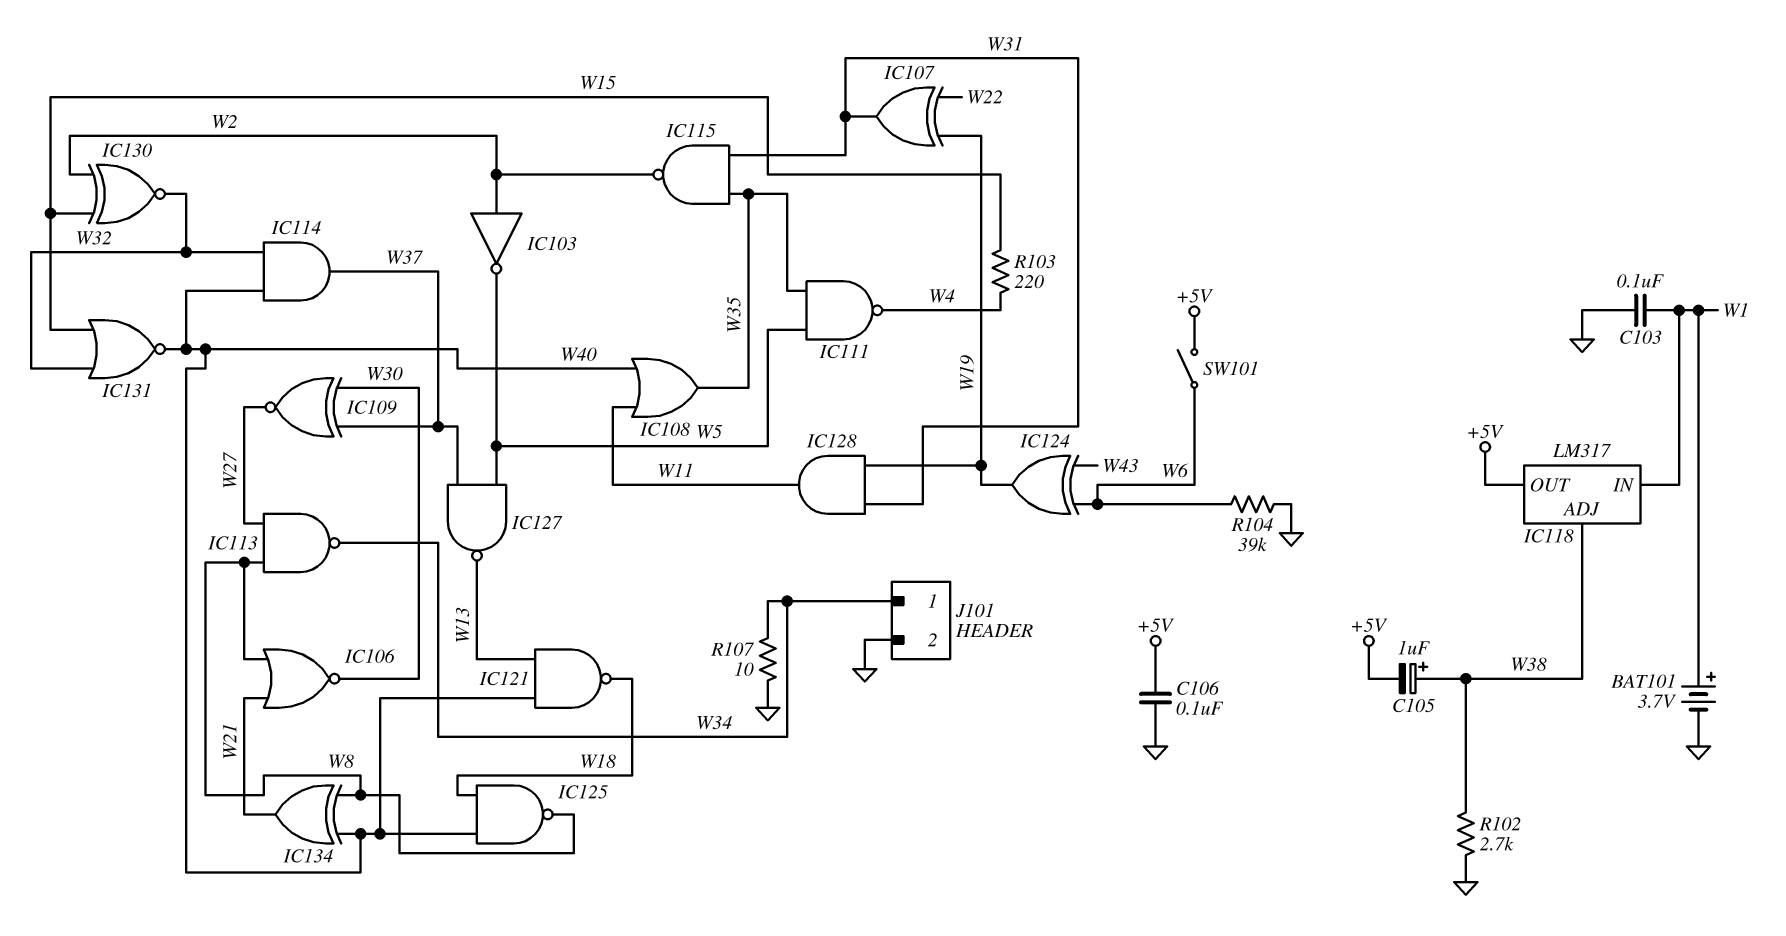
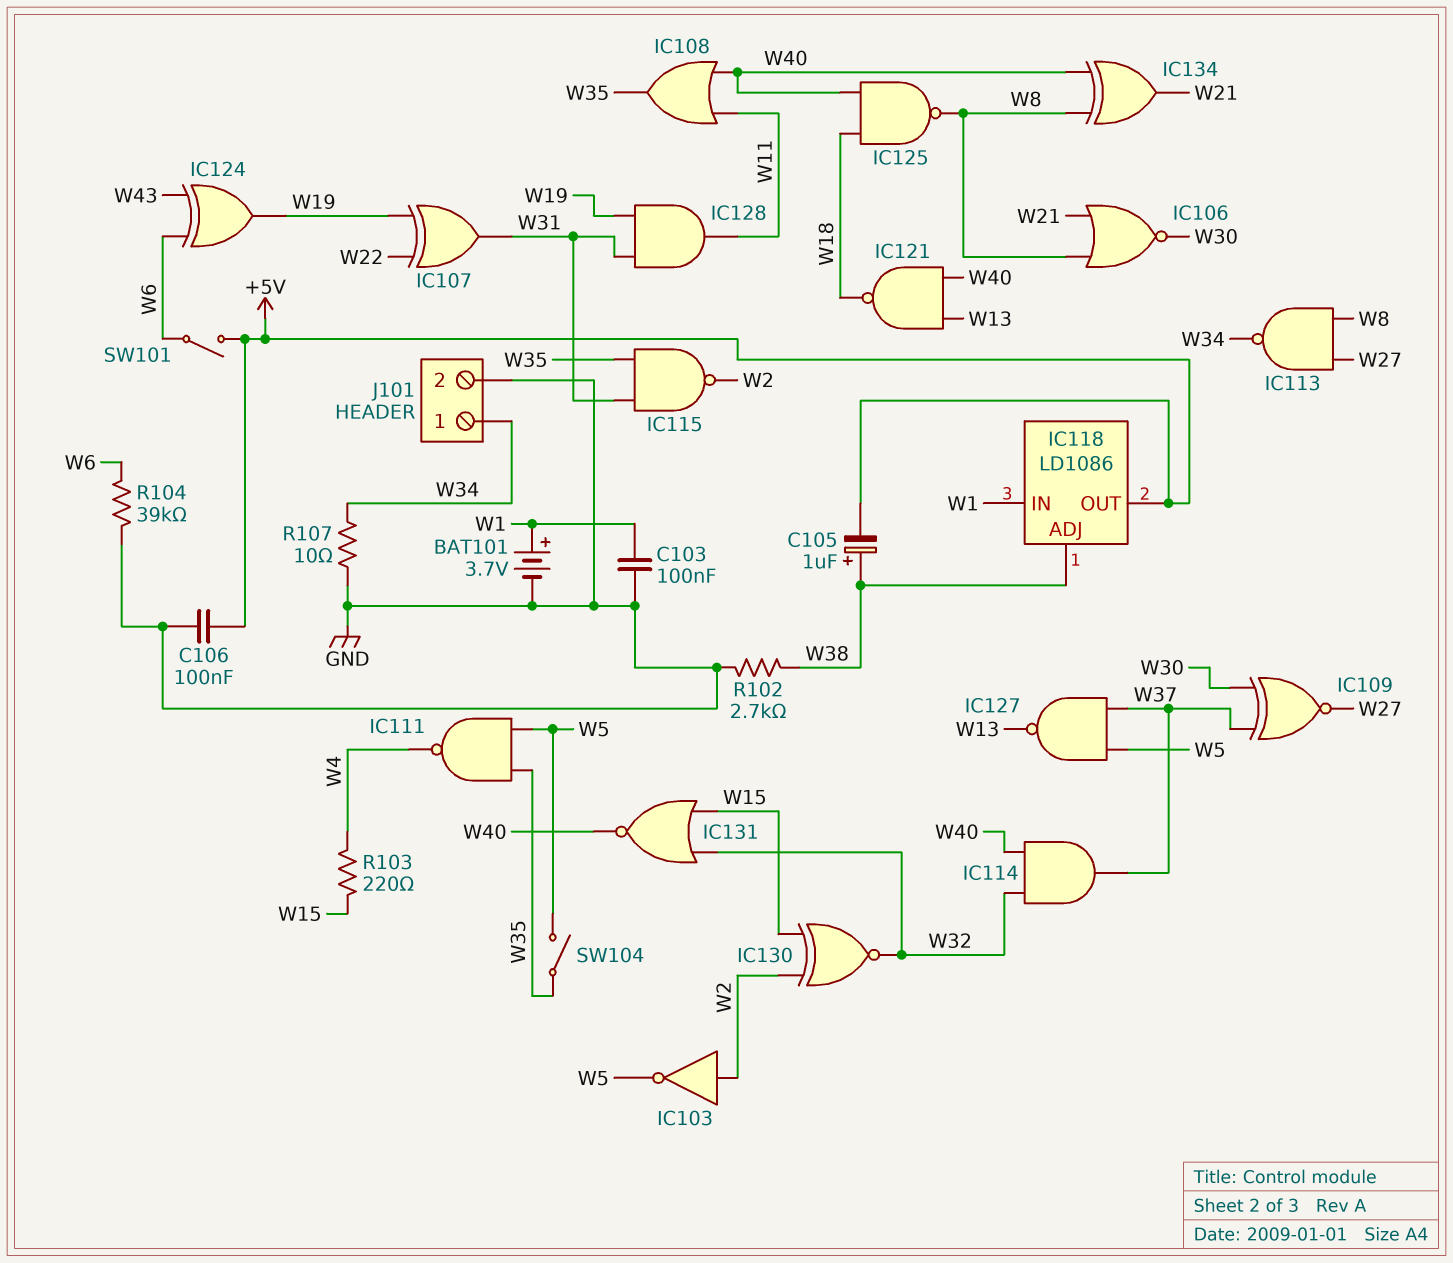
IC118: LM317 -> LD1086
SW104: none -> switch (W5, W35)

